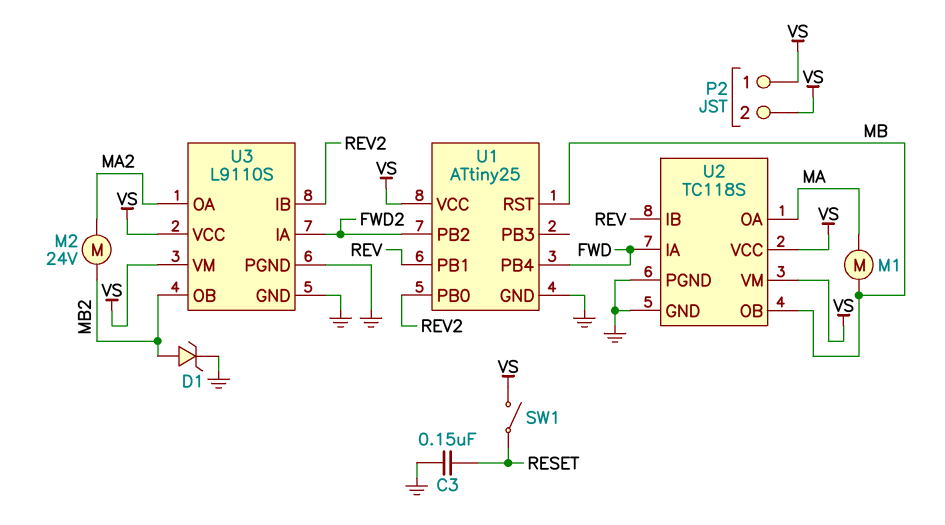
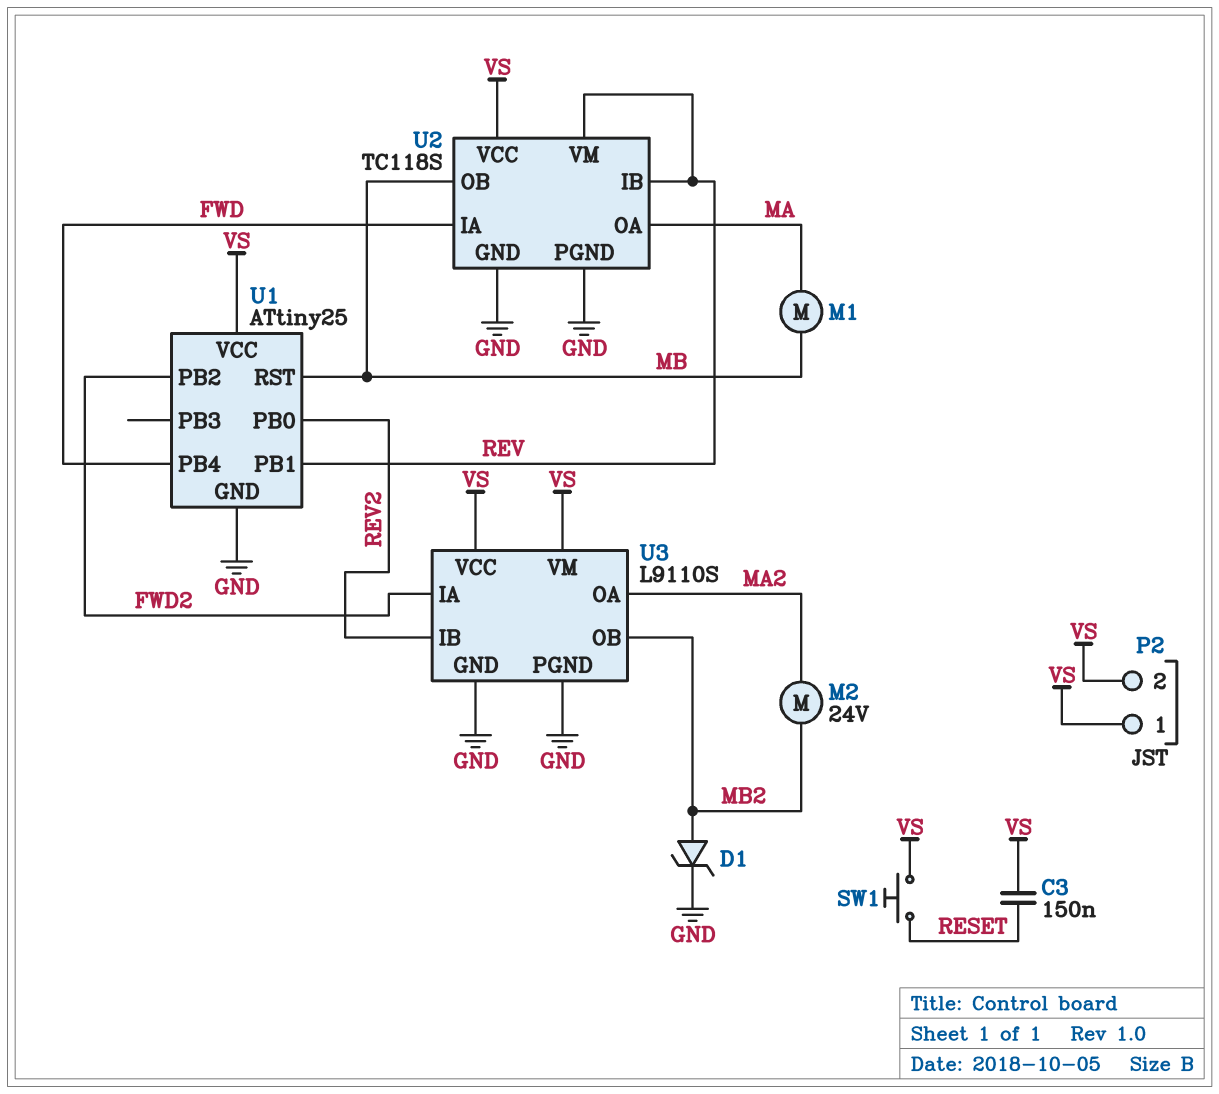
C3: 150nF (GND, RESET) -> 150nF (RESET, VS)
SW1: switch (RESET, VS) -> button (RESET, VS)
U2 pin VM: VS -> REV

